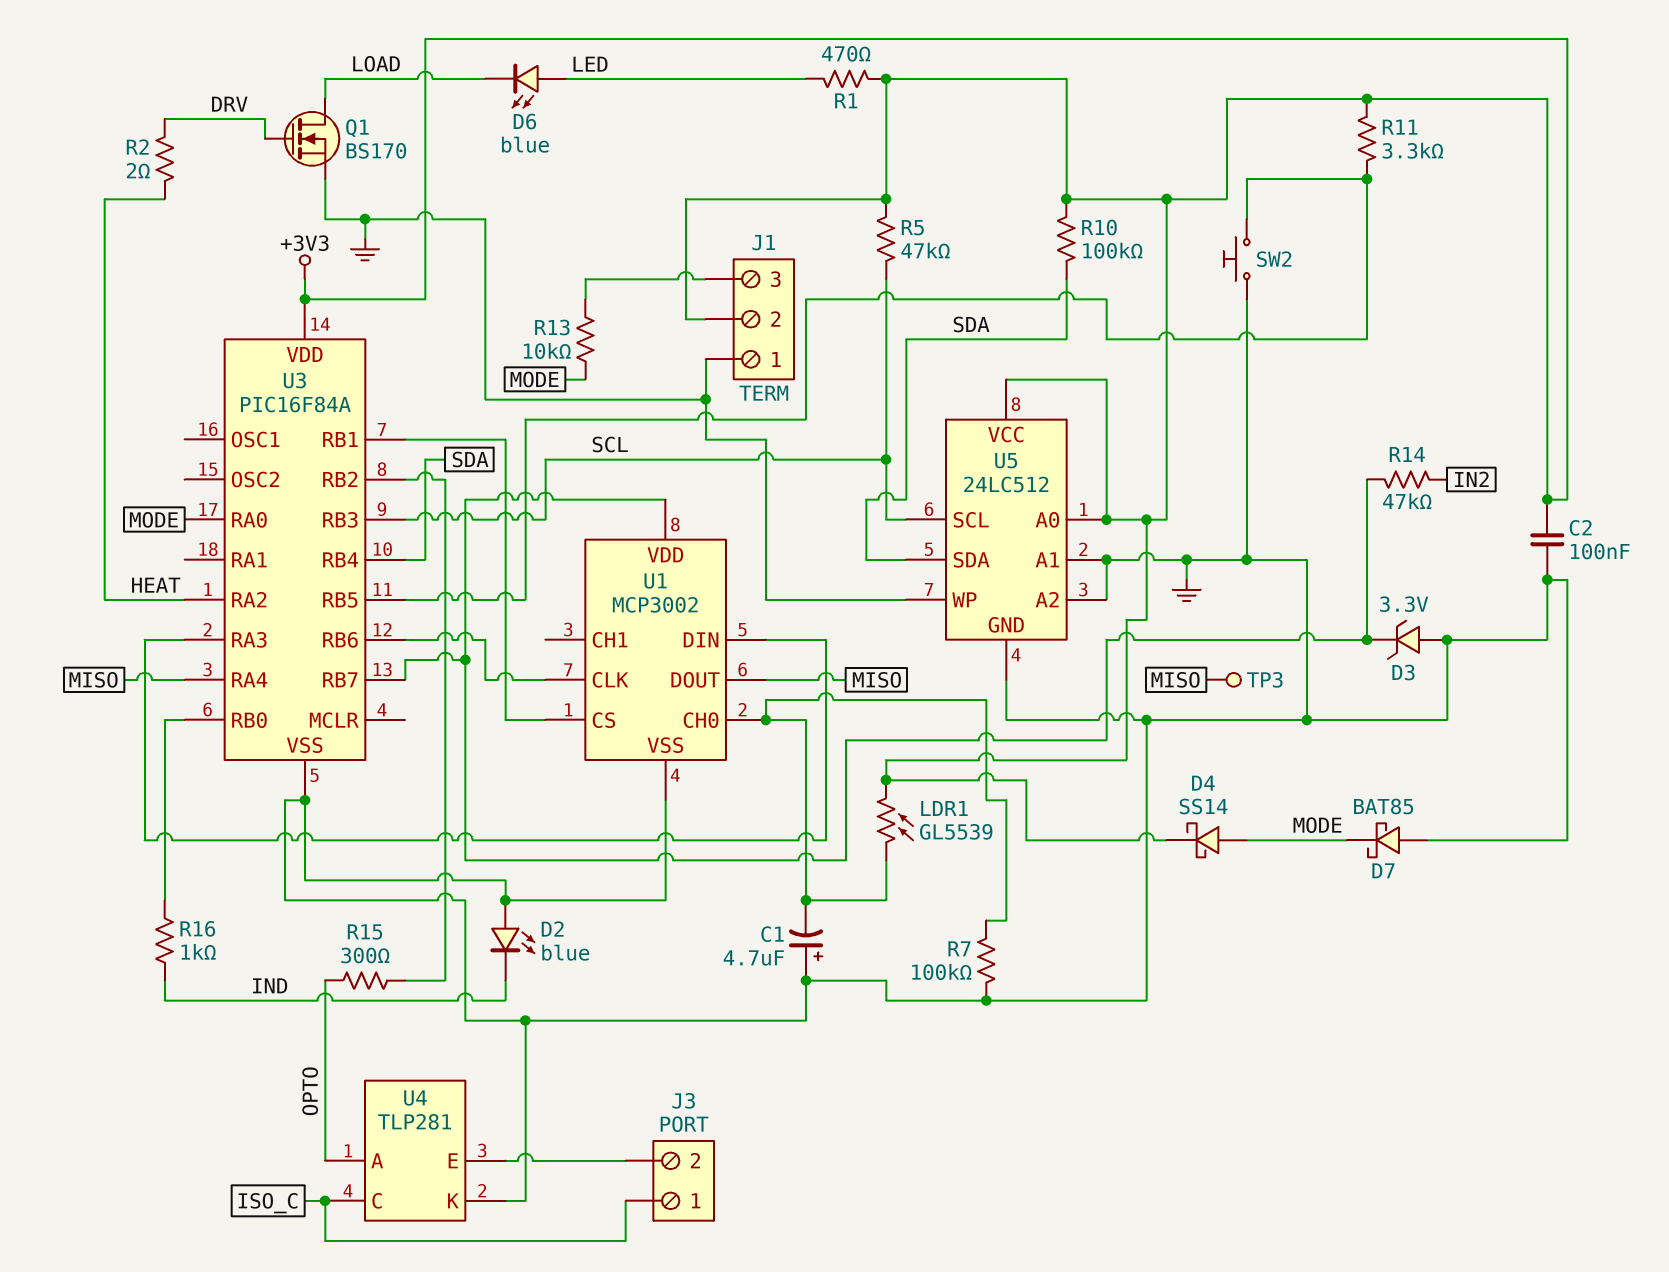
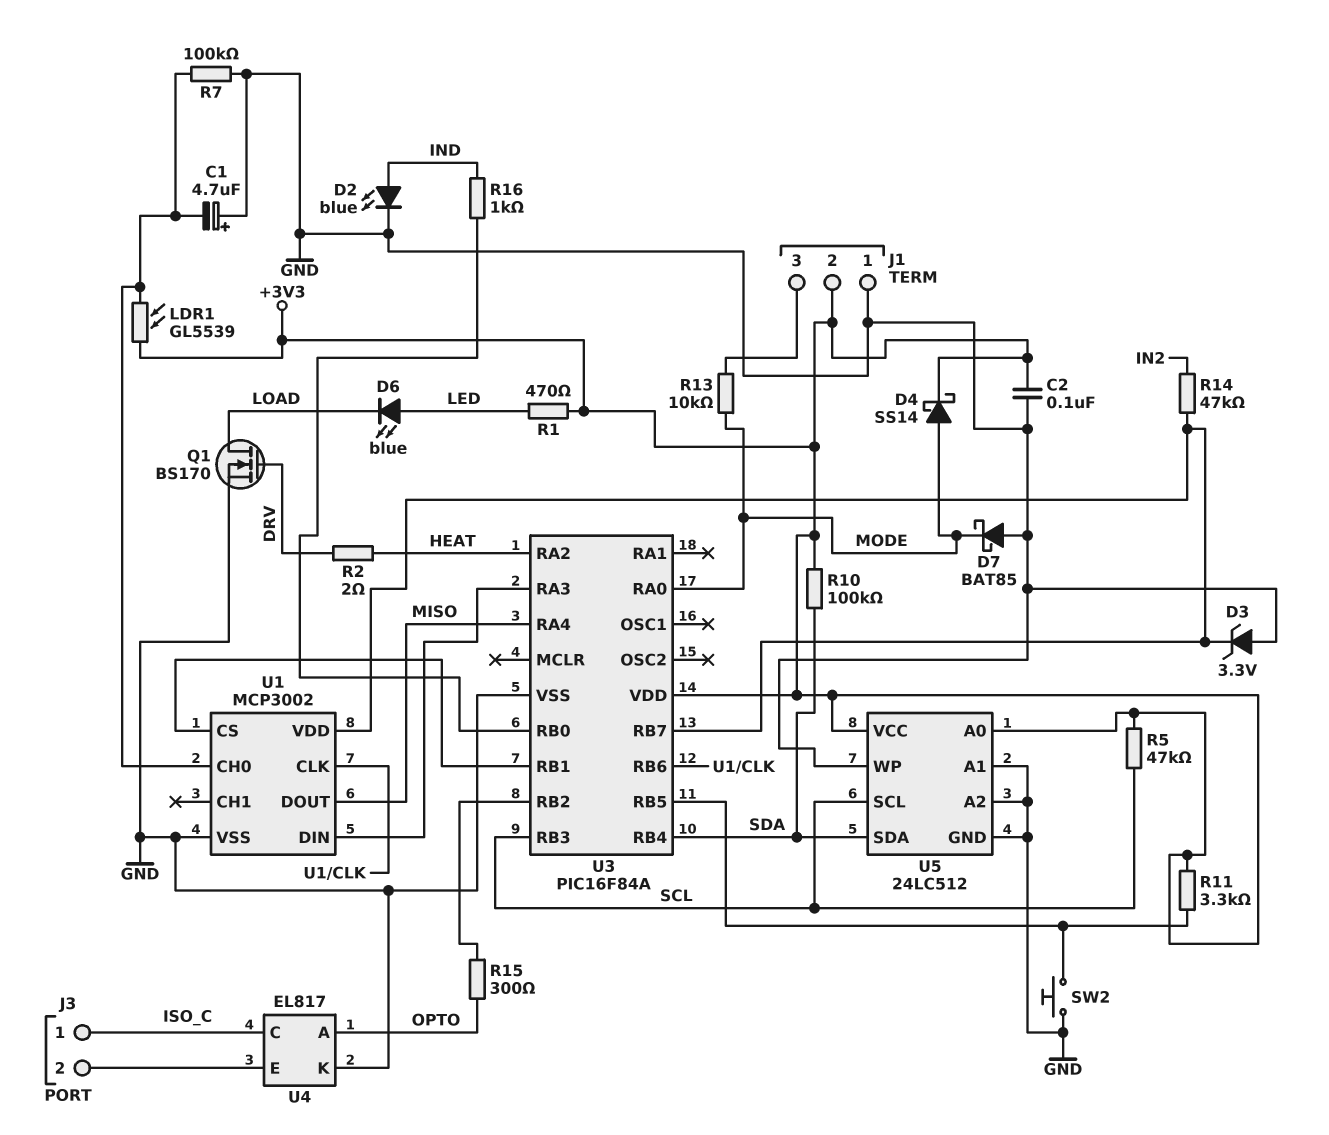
D2: LED blue (A GND, K IND) -> LED blue (A IND, K GND)
TP3: test point (MISO) -> none
U4: TLP281 -> EL817

